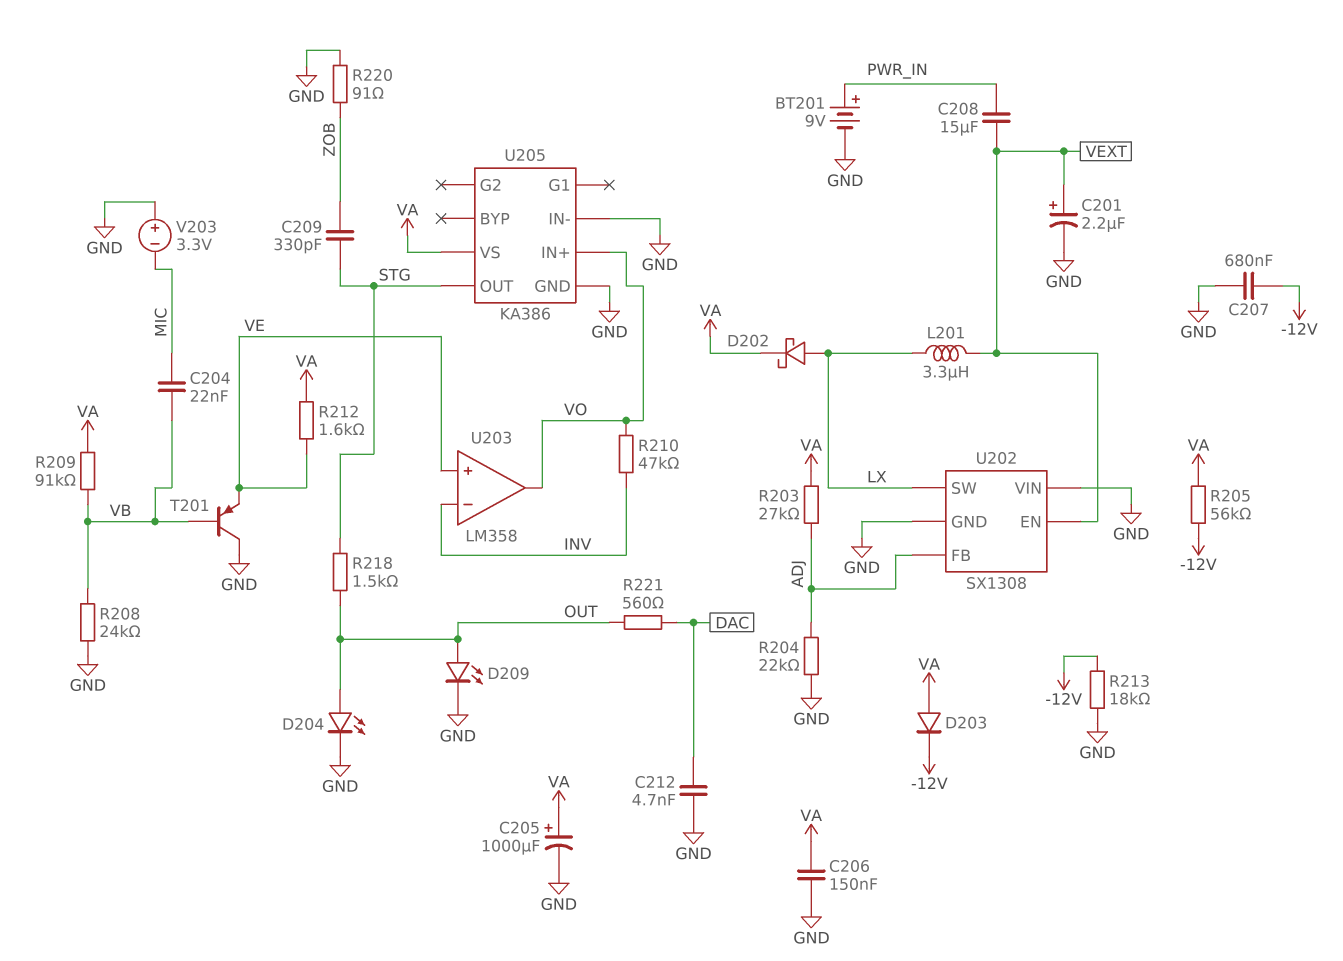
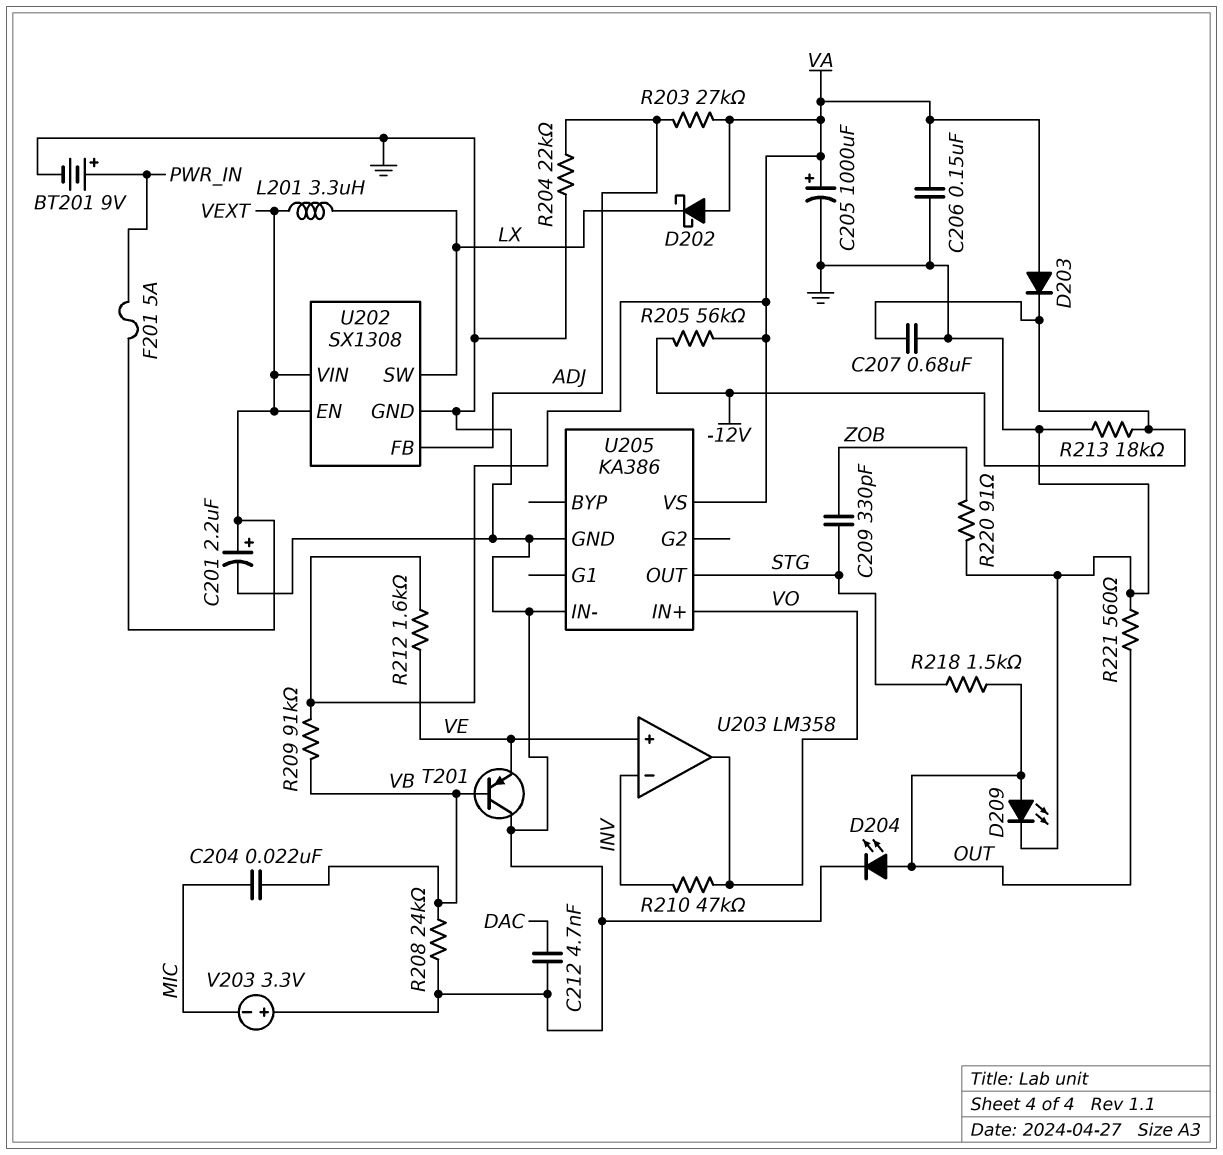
C208: 15uF (PWR_IN, VEXT) -> none
D202: schottky (A LX, K VA) -> schottky (A VA, K LX)
F201: none -> 5A (PWR_IN, VEXT)
R221: 560 (DAC, OUT) -> 560 (GND, OUT)
U202 pin VIN: GND -> VEXT

